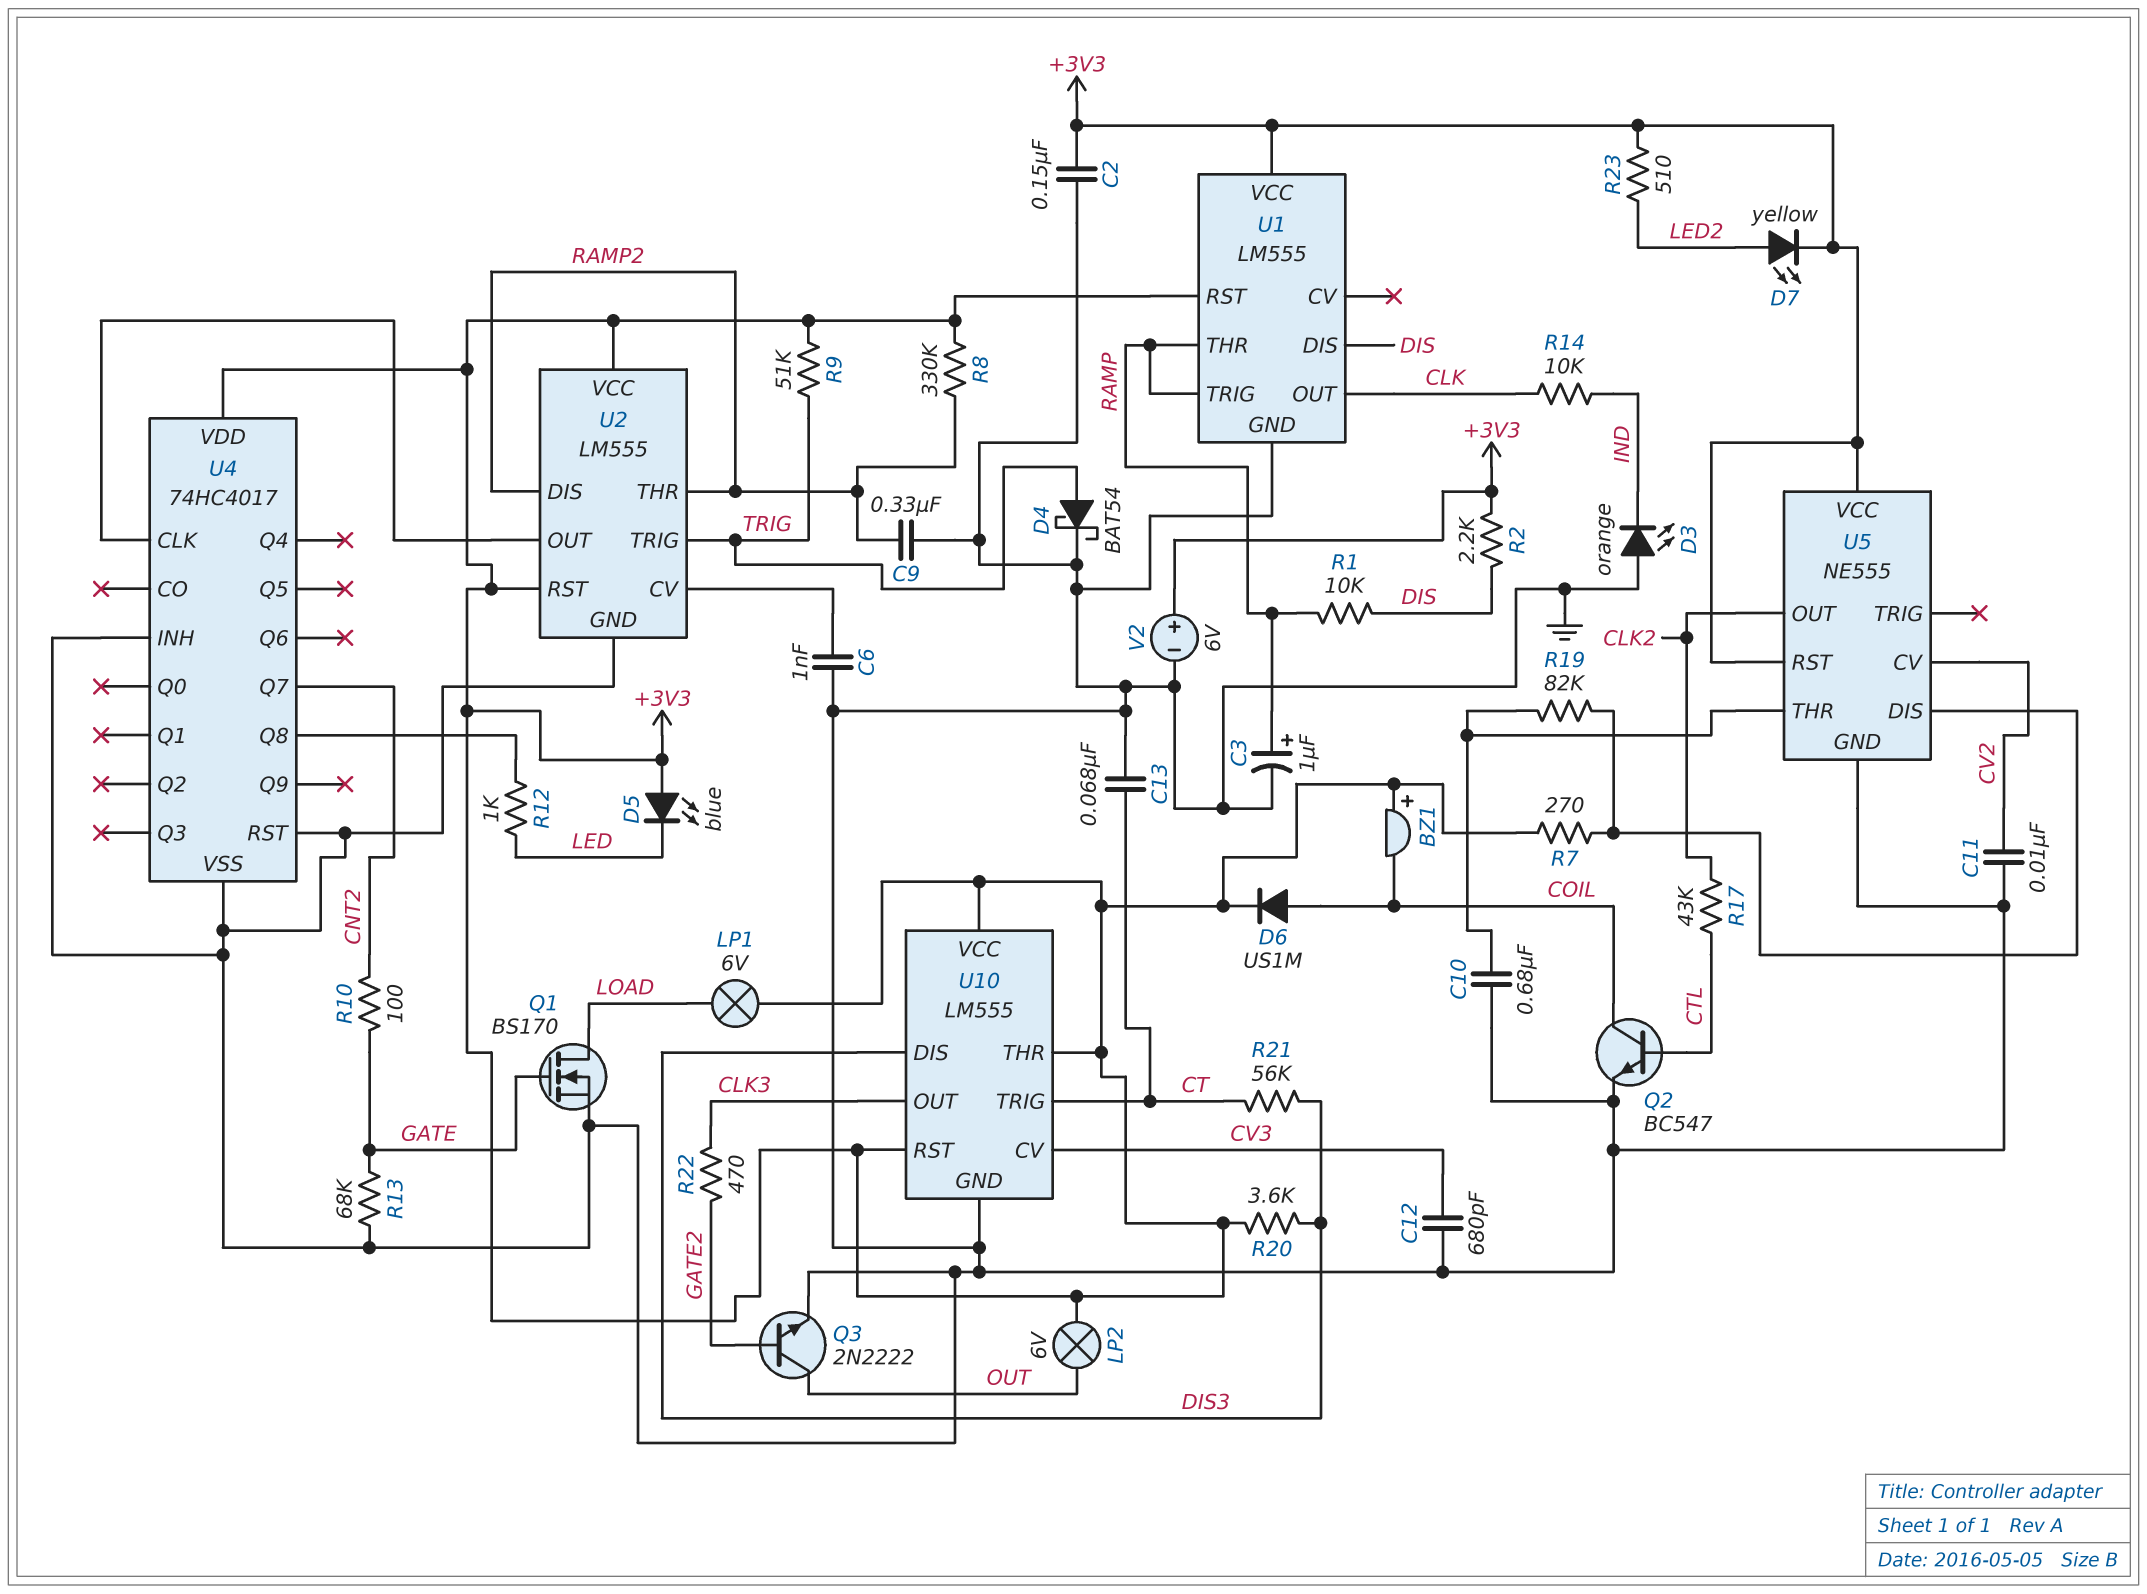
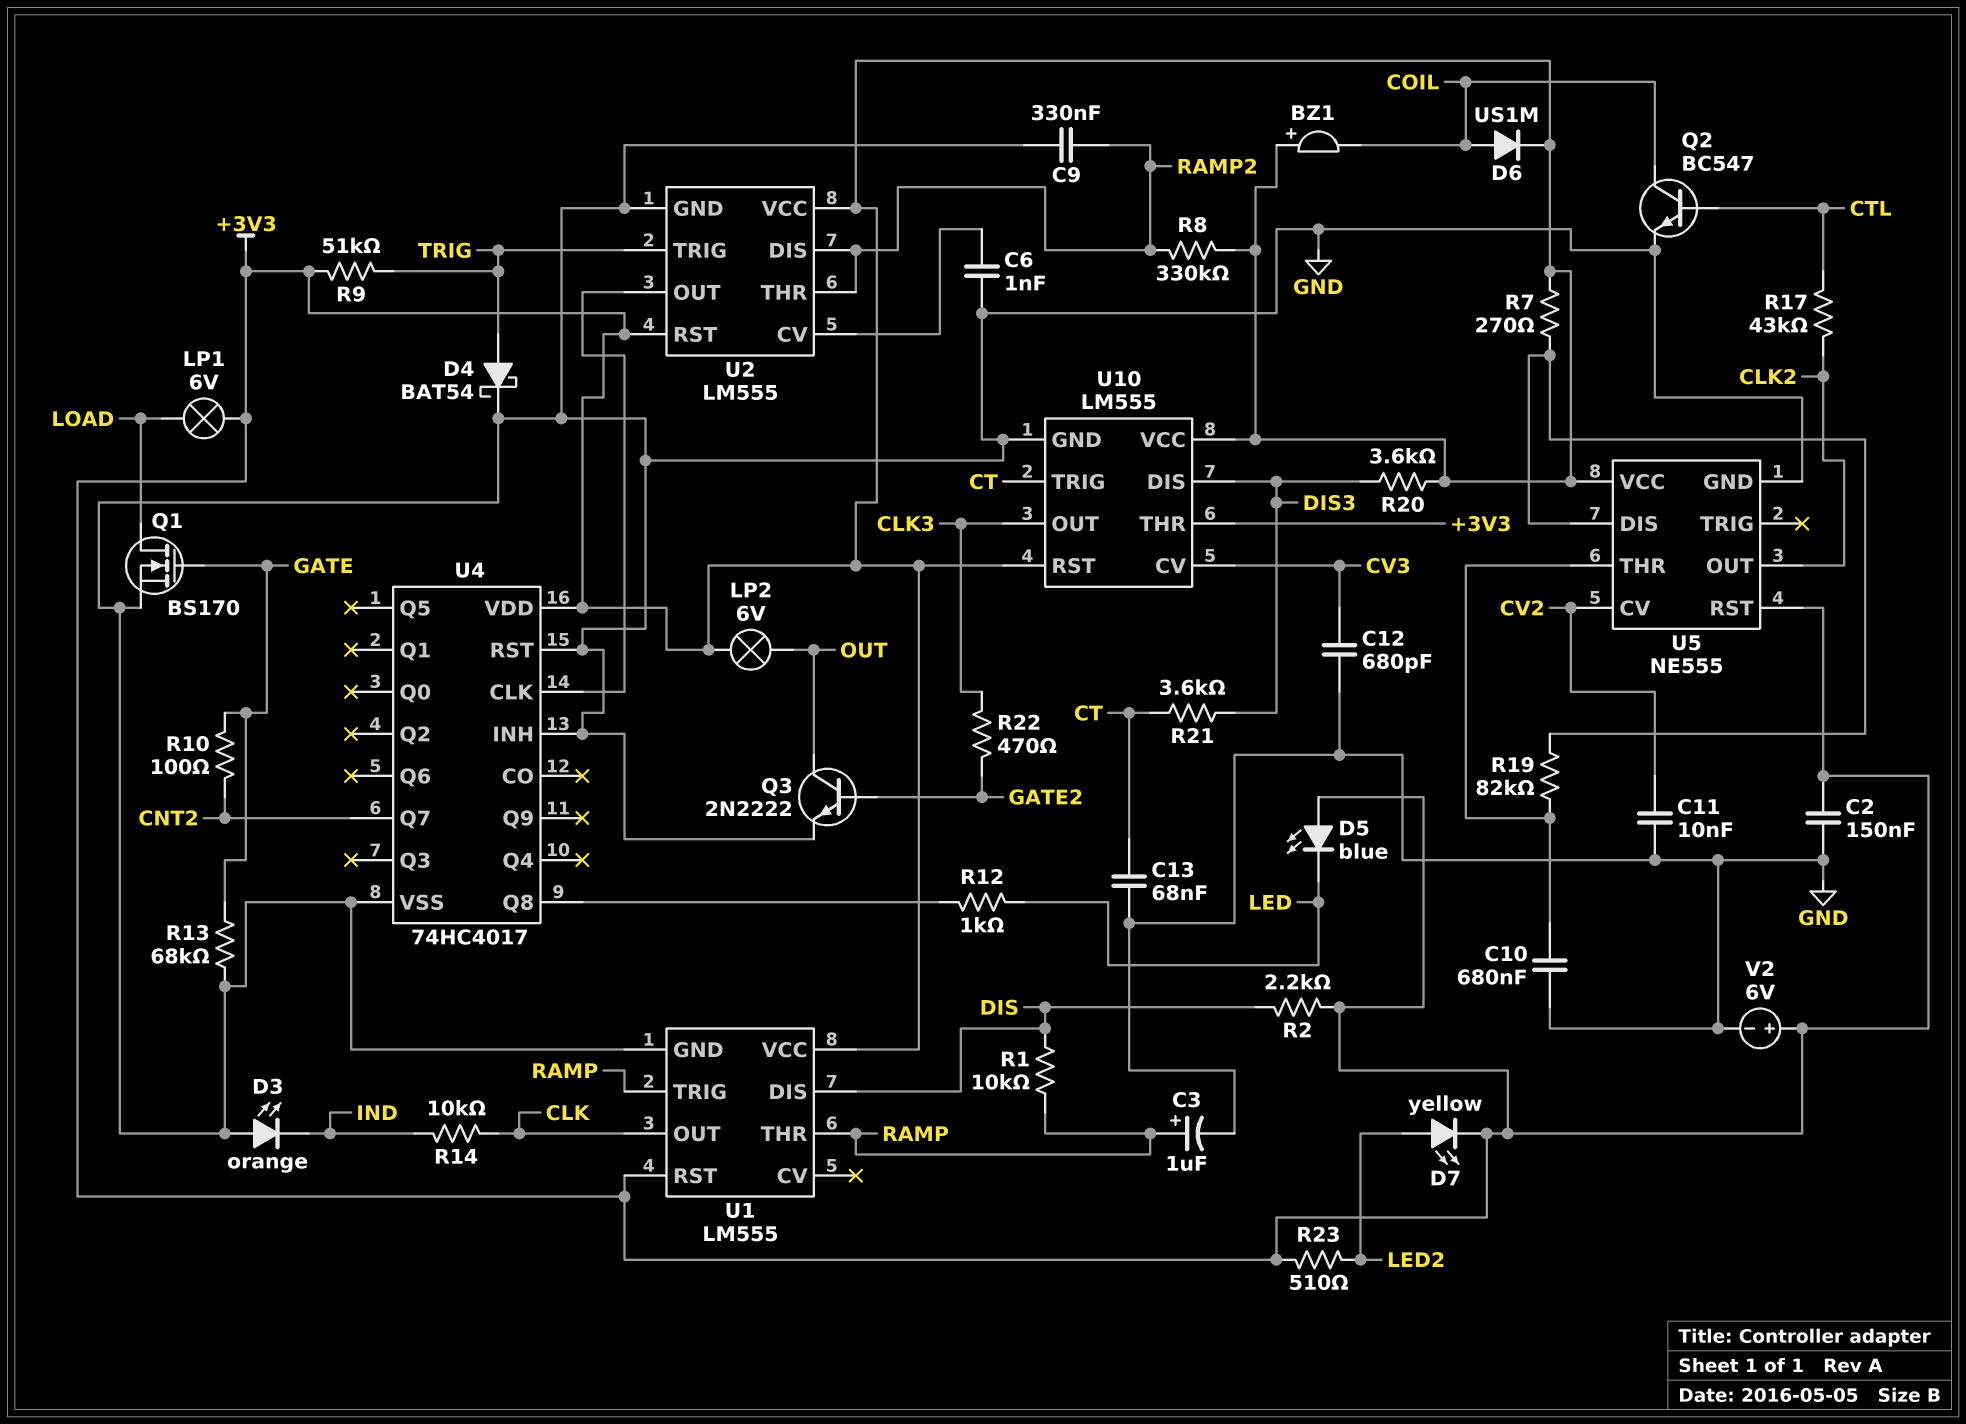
R21: 56k (CT, DIS3) -> 3.6k (CT, DIS3)

